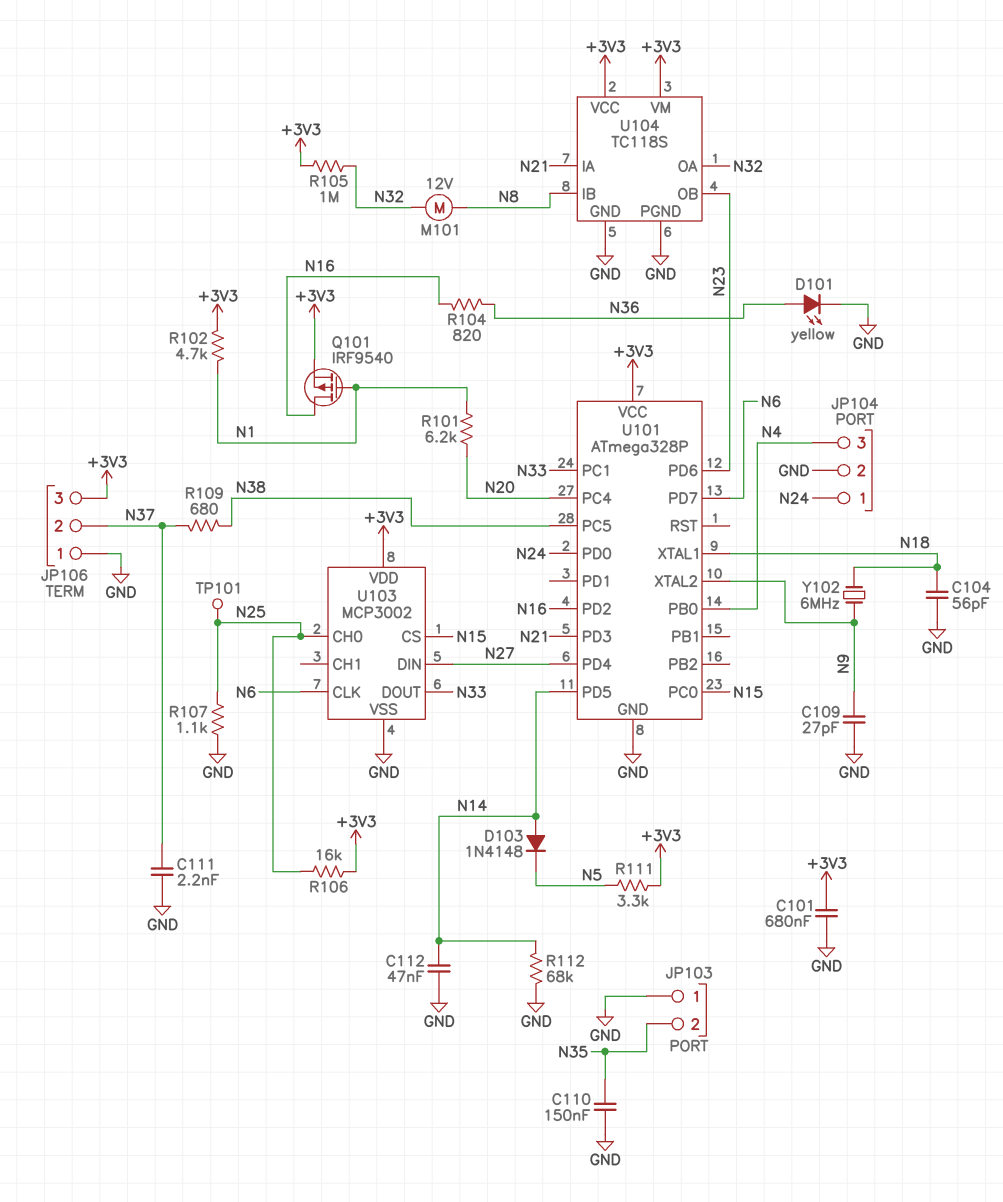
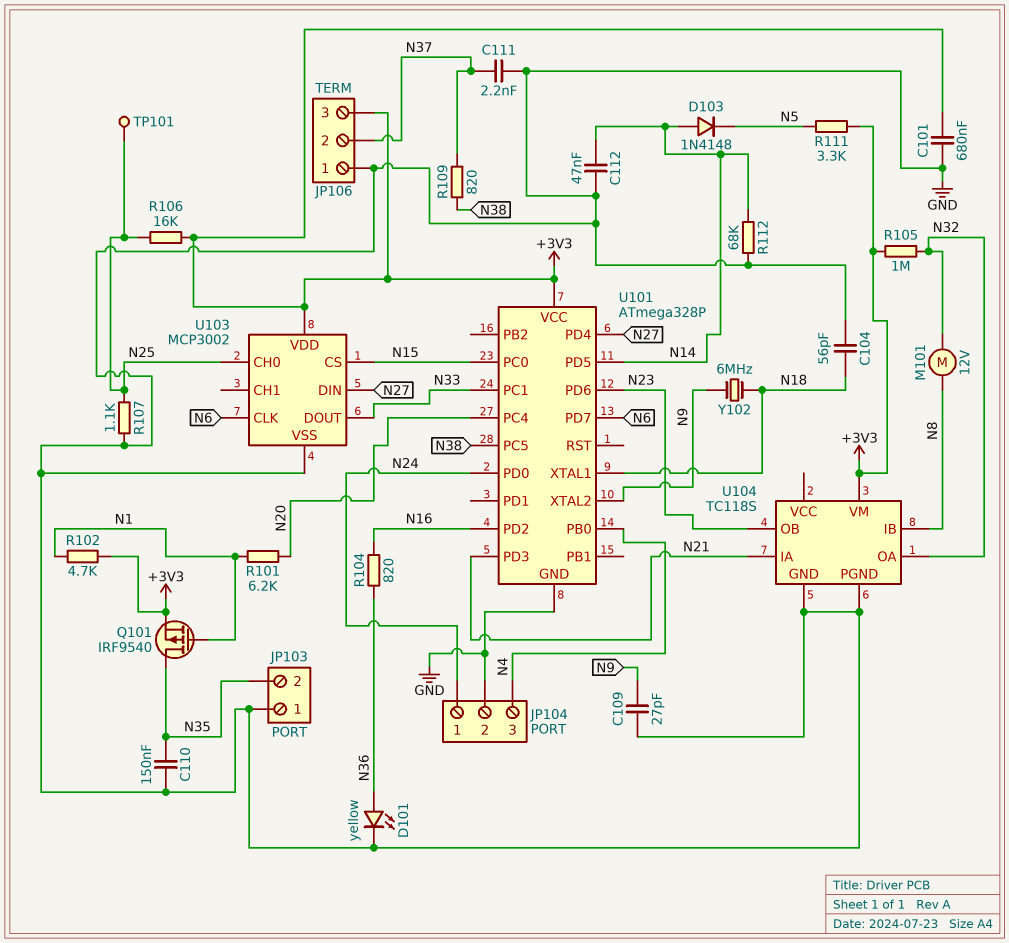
Q101: PMOS IRF9540 (G N1, D N16, S +3V3) -> PMOS IRF9540 (G N1, D N35, S +3V3)
R109: 680 (N37, N38) -> 820 (N37, N38)
U104 pin VCC: +3V3 -> none

